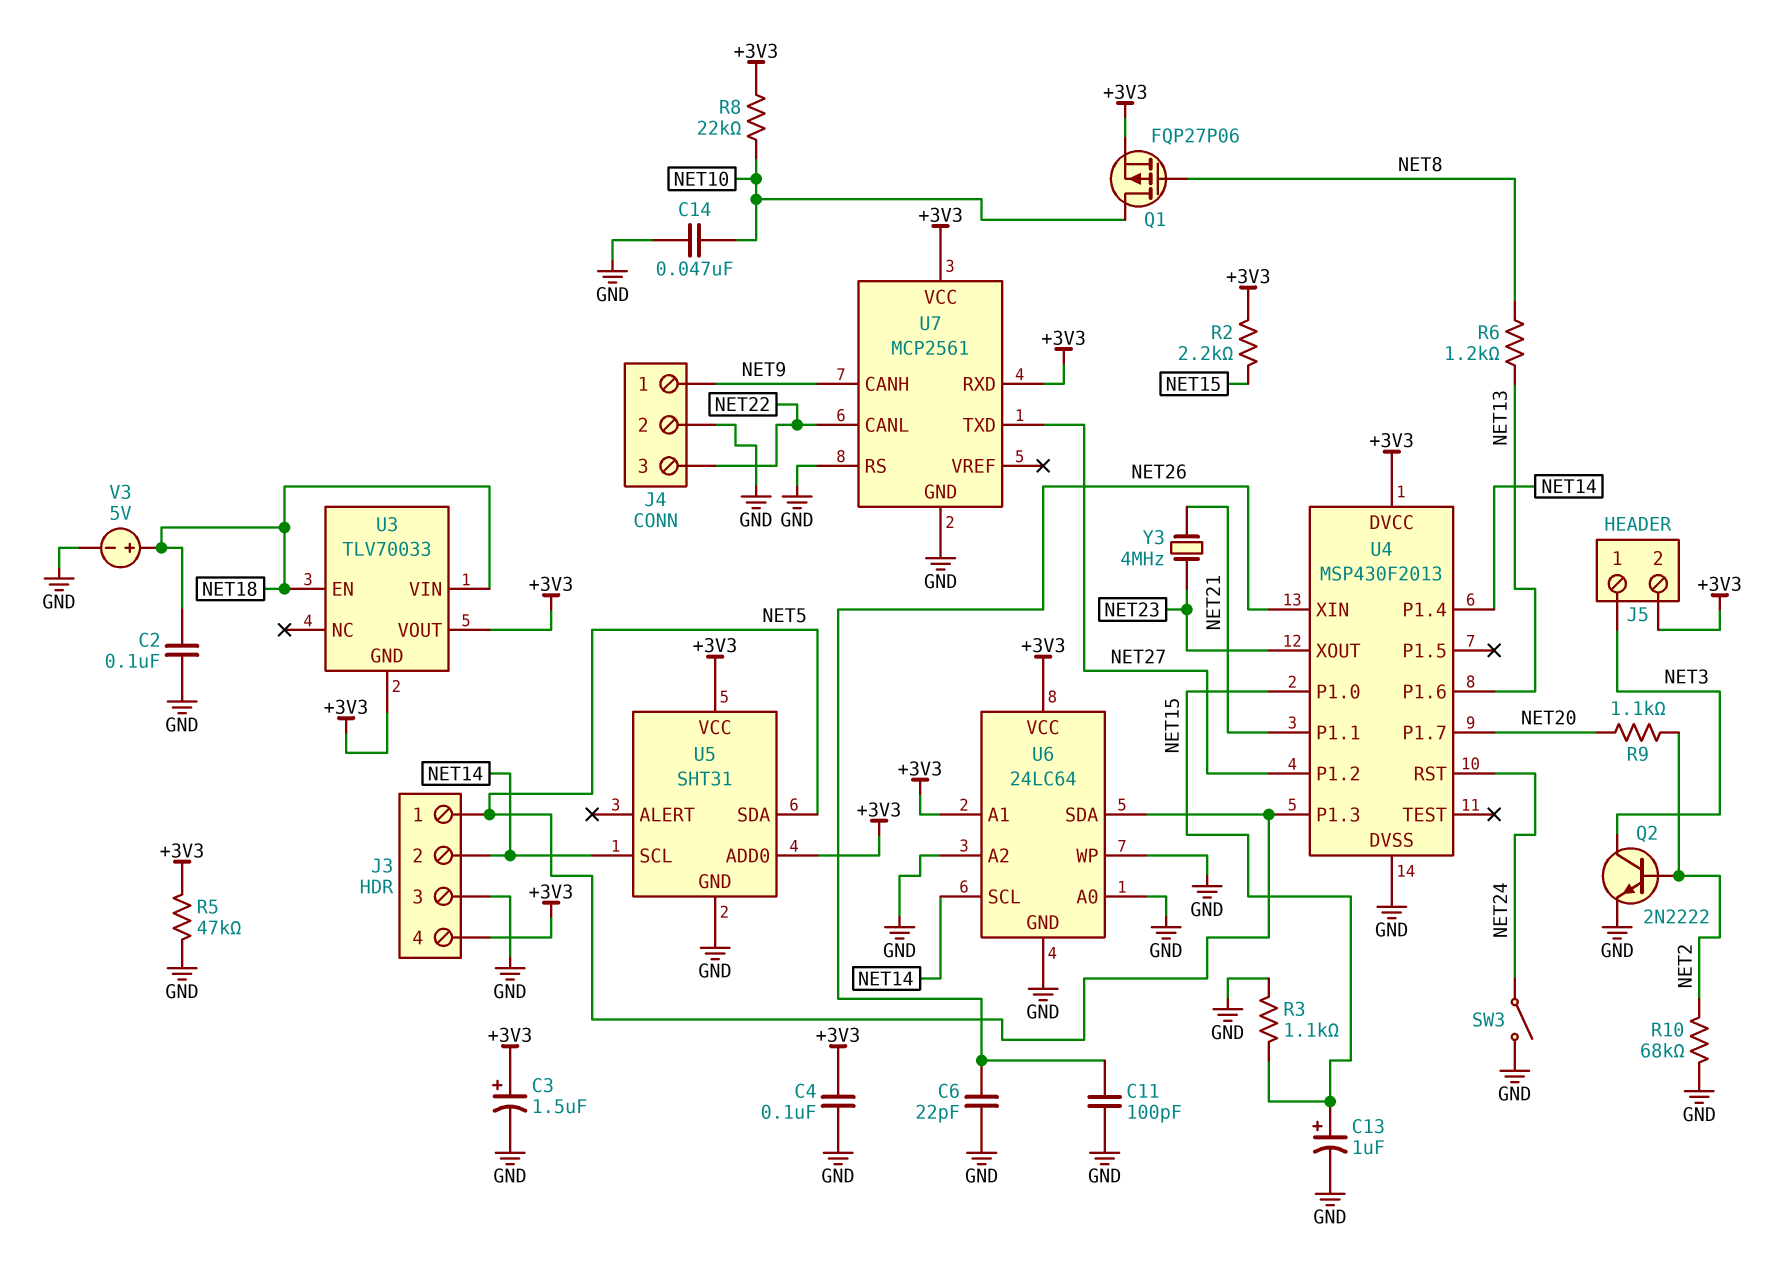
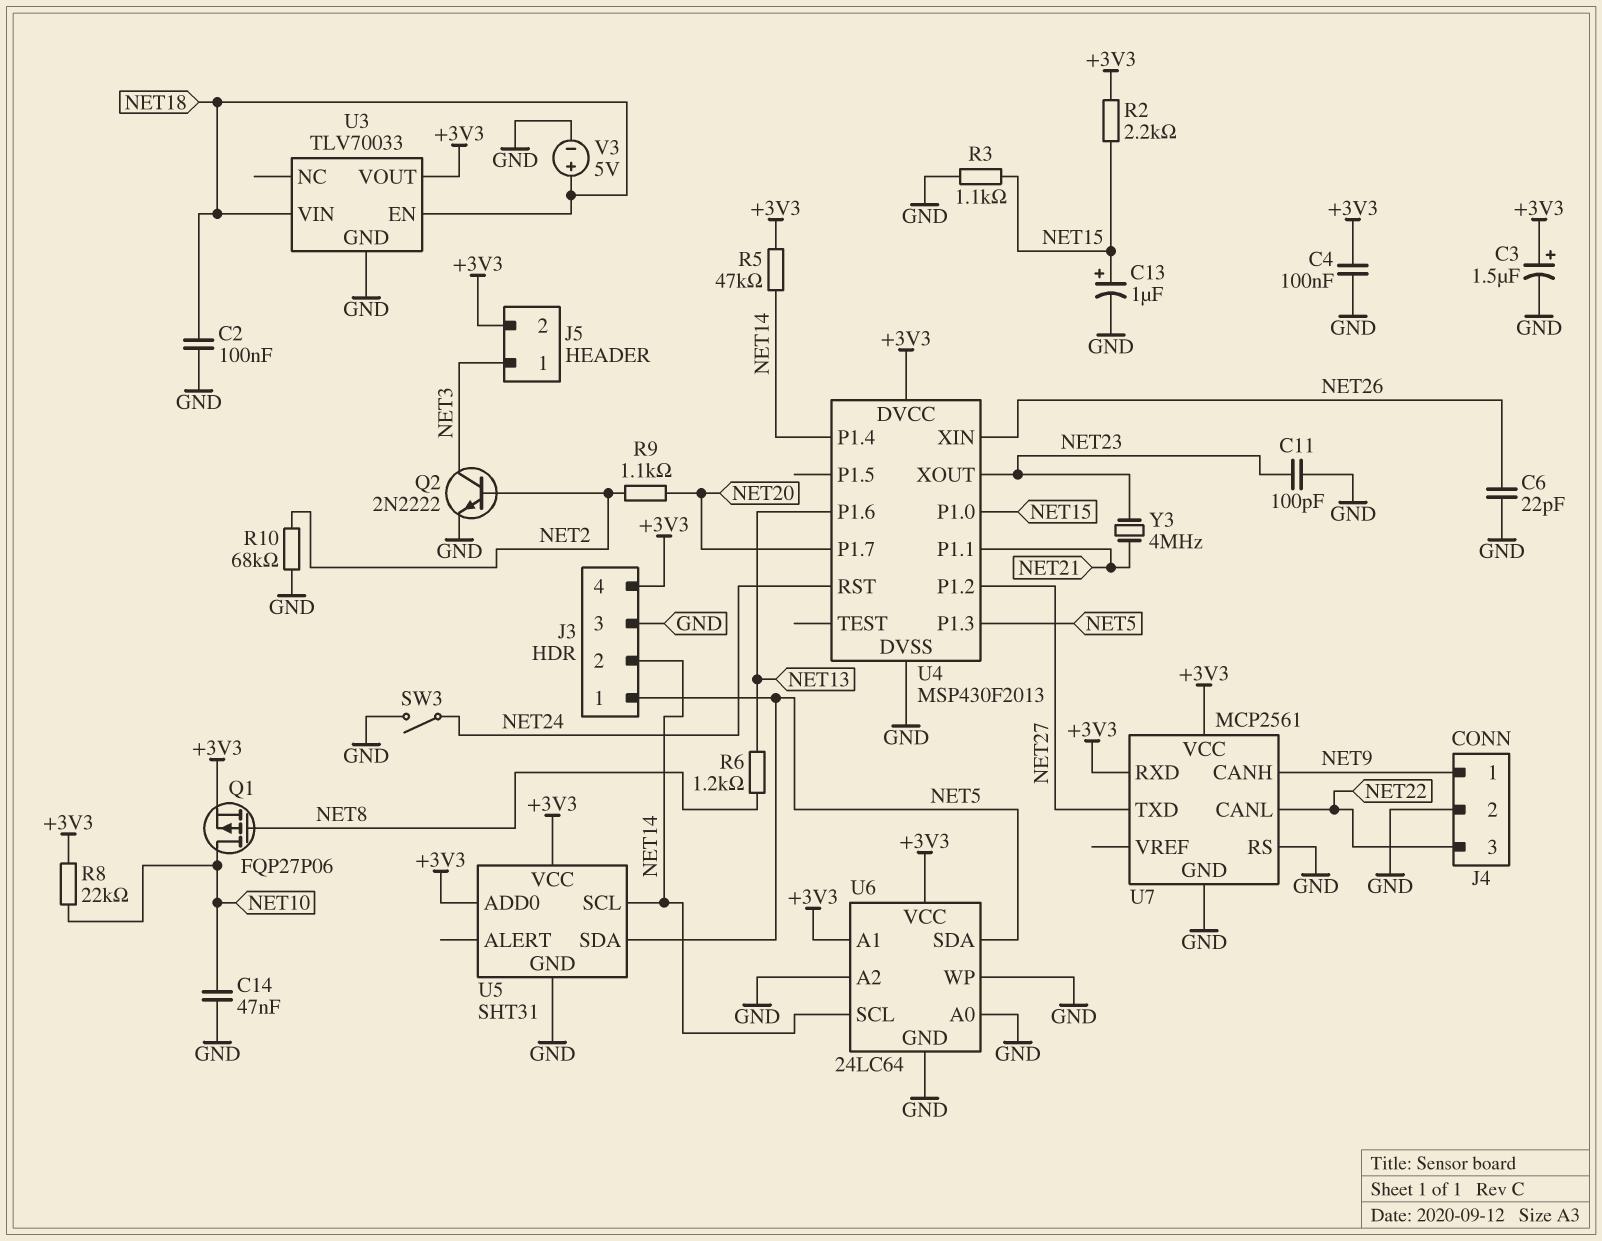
C11: 100pF (GND, NET26) -> 100pF (GND, NET23)
R5: 47k (+3V3, GND) -> 47k (+3V3, NET14)
U3 pin GND: +3V3 -> GND

